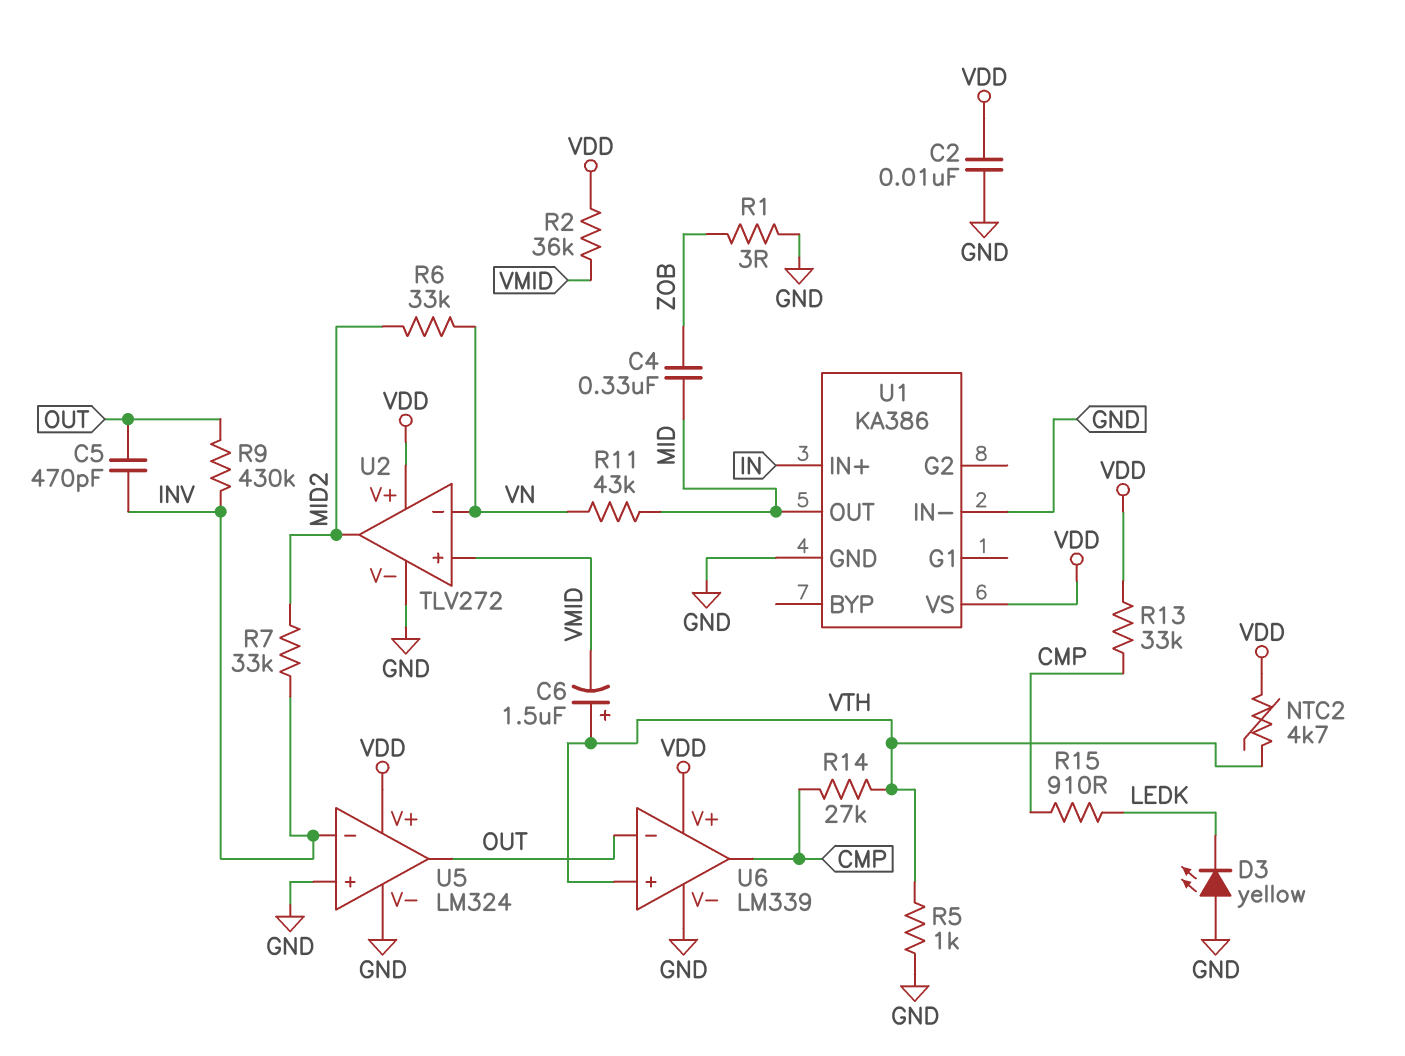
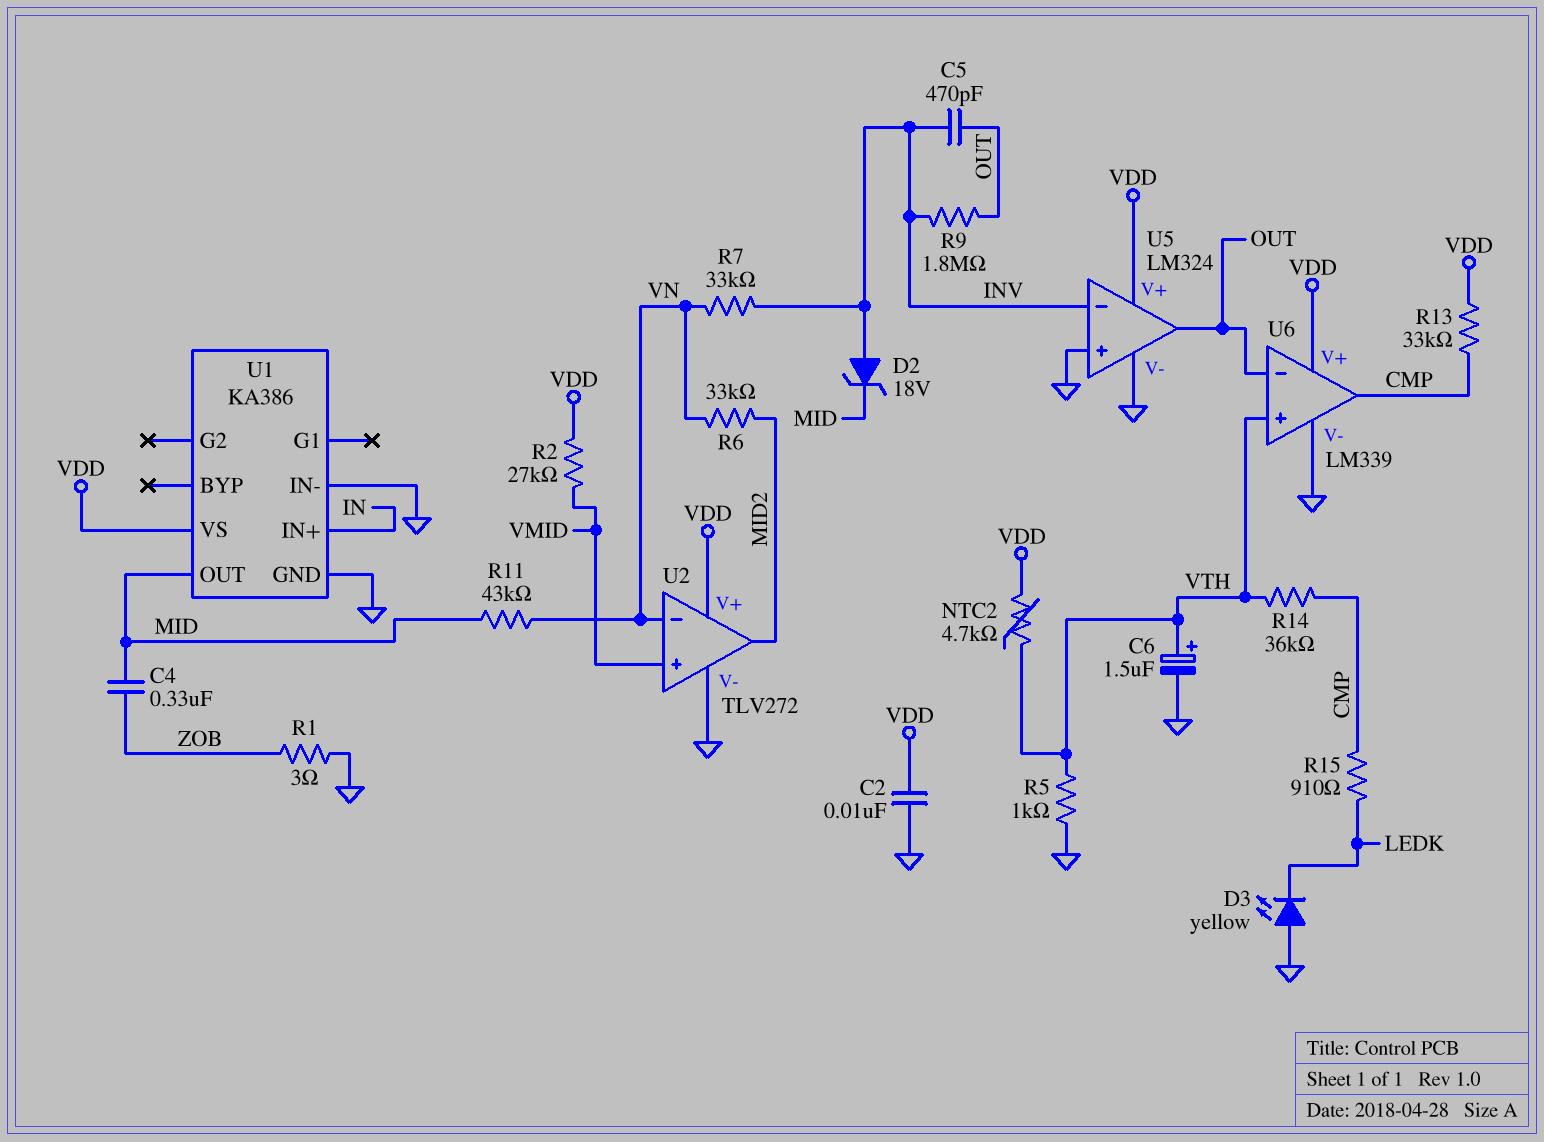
C6: 1.5uF (plus VTH, minus VMID) -> 1.5uF (plus VTH, minus GND)
D2: none -> zener 18V (A INV, K MID)
R2: 36k (VDD, VMID) -> 27k (VDD, VMID)
R7: 33k (INV, MID2) -> 33k (INV, VN)
R9: 430k (INV, OUT) -> 1.8M (INV, OUT)
R14: 27k (CMP, VTH) -> 36k (CMP, VTH)

